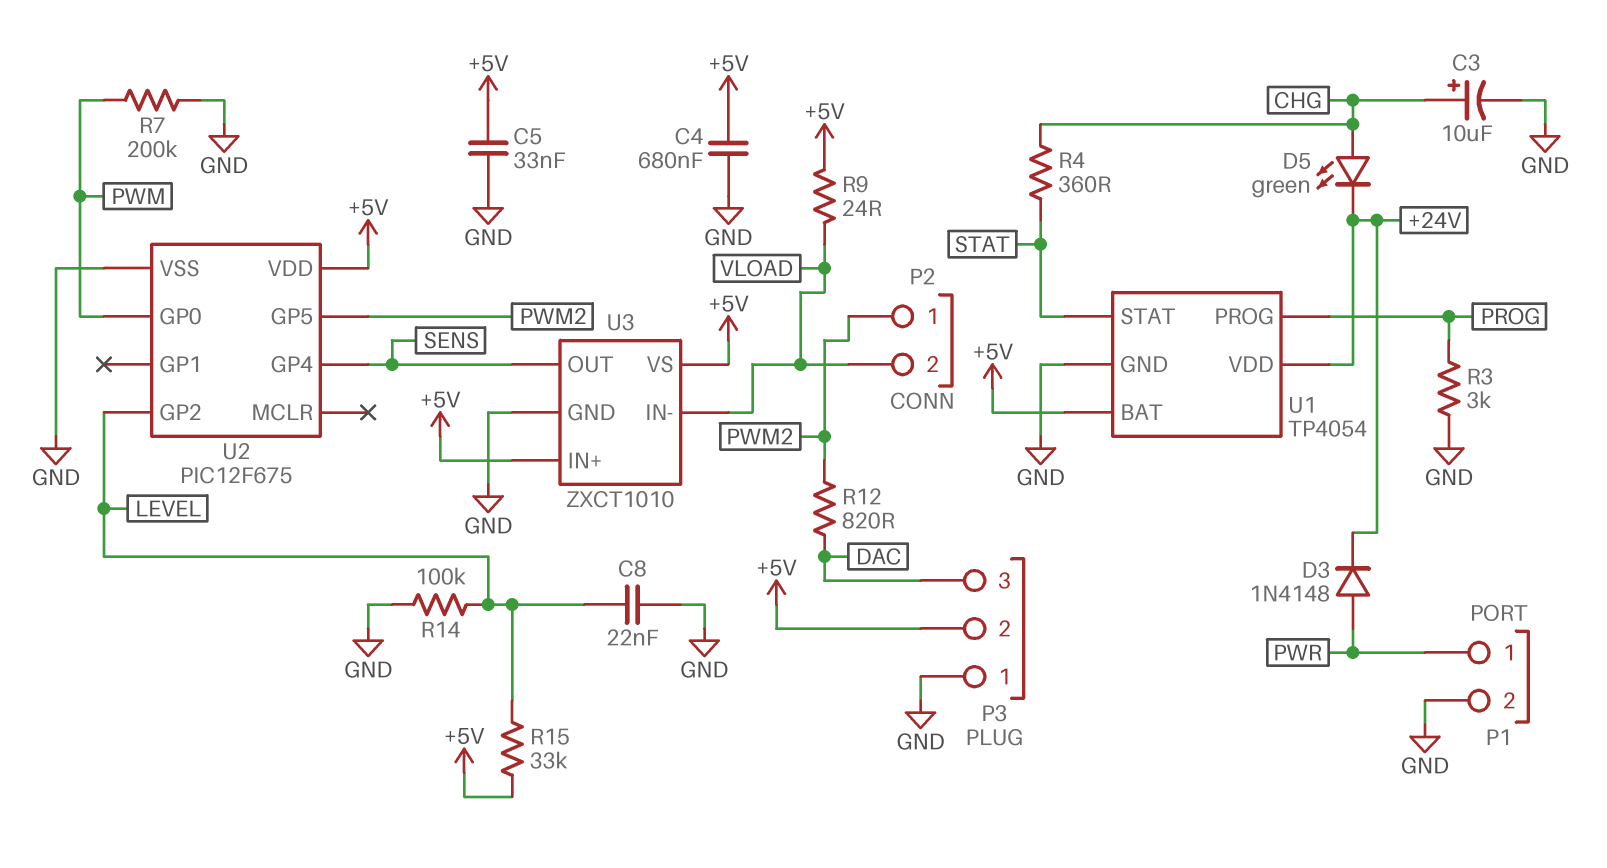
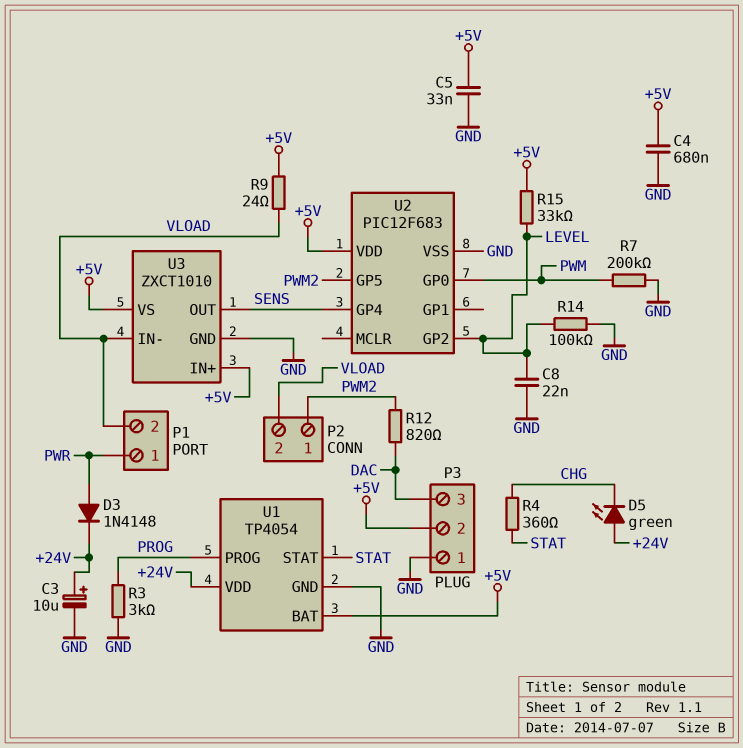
C3: 10uF (plus CHG, minus GND) -> 10uF (plus +24V, minus GND)
D5: LED green (A CHG, K +24V) -> LED green (A +24V, K CHG)
P1 pin 2: GND -> VLOAD
U2: PIC12F675 -> PIC12F683

